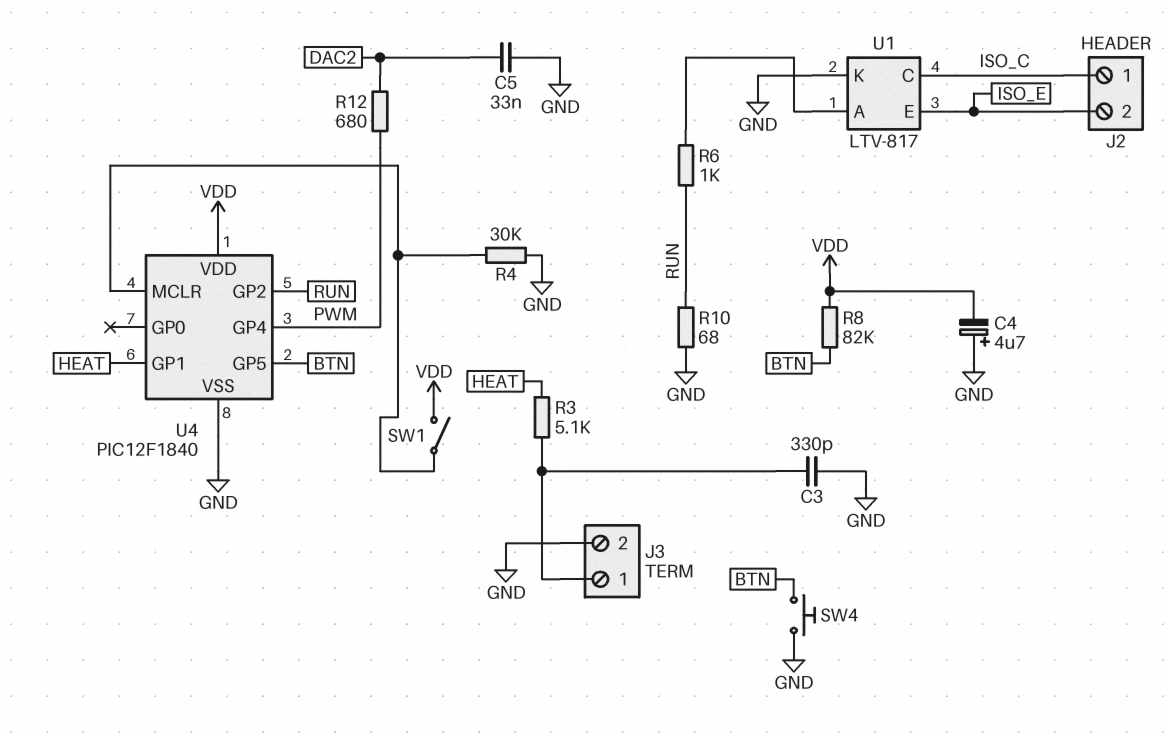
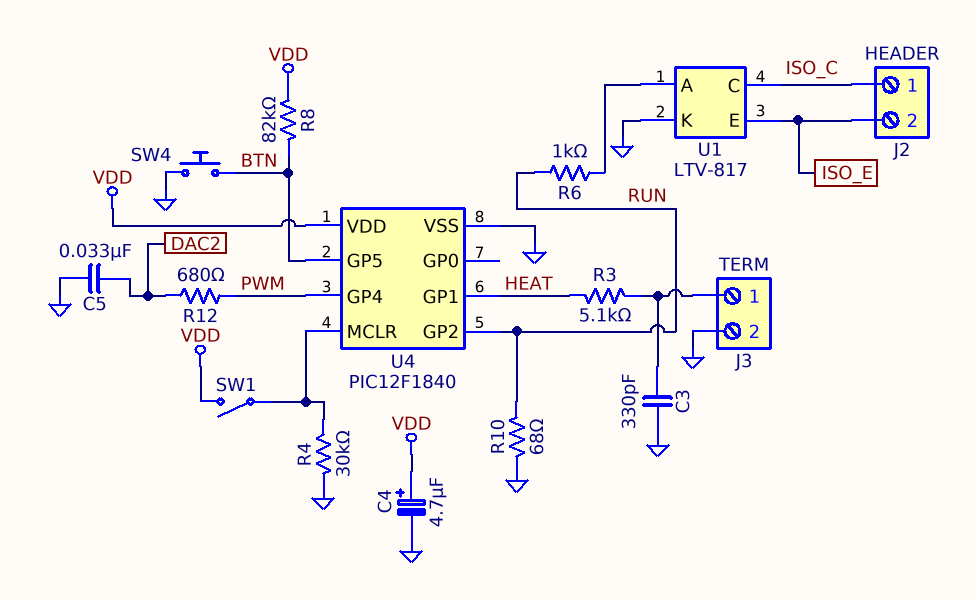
C4: 4.7uF (plus GND, minus VDD) -> 4.7uF (plus VDD, minus GND)

